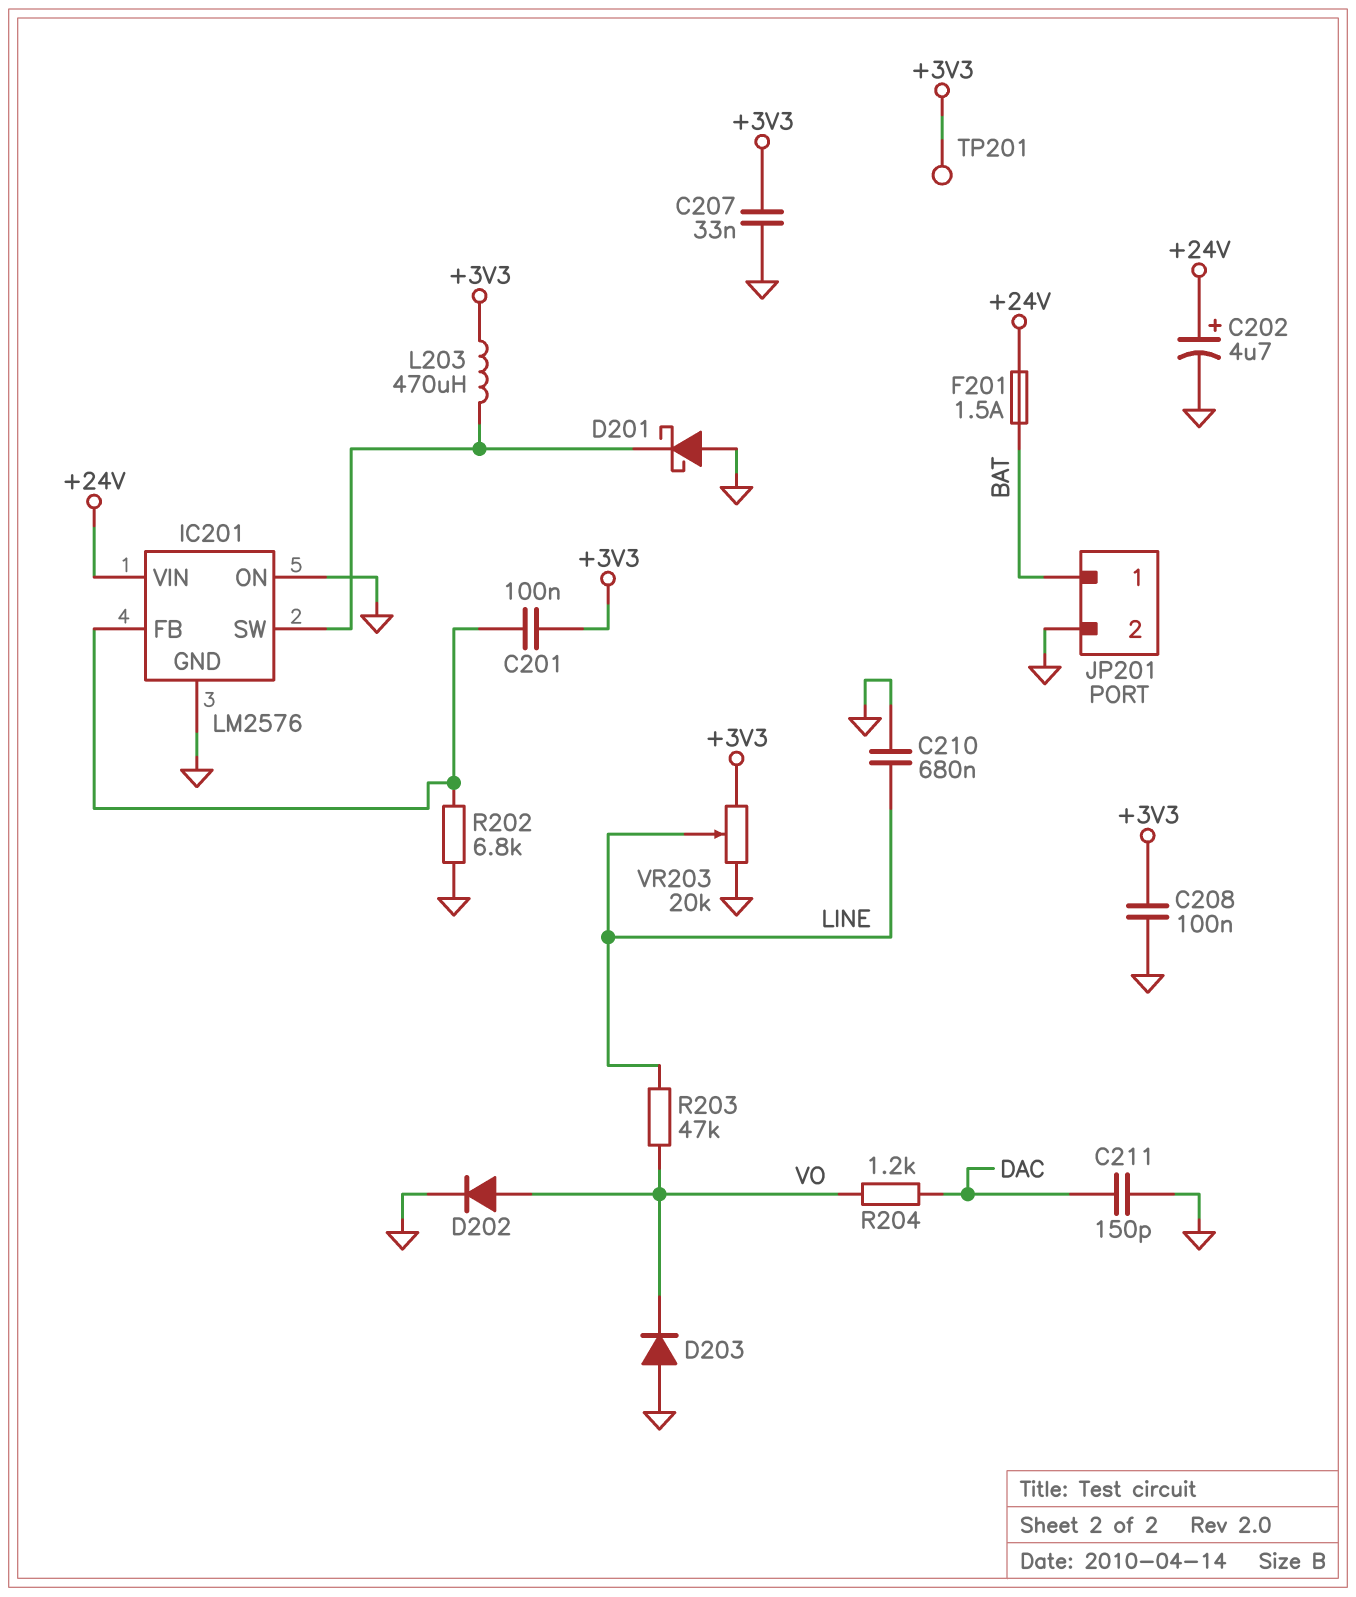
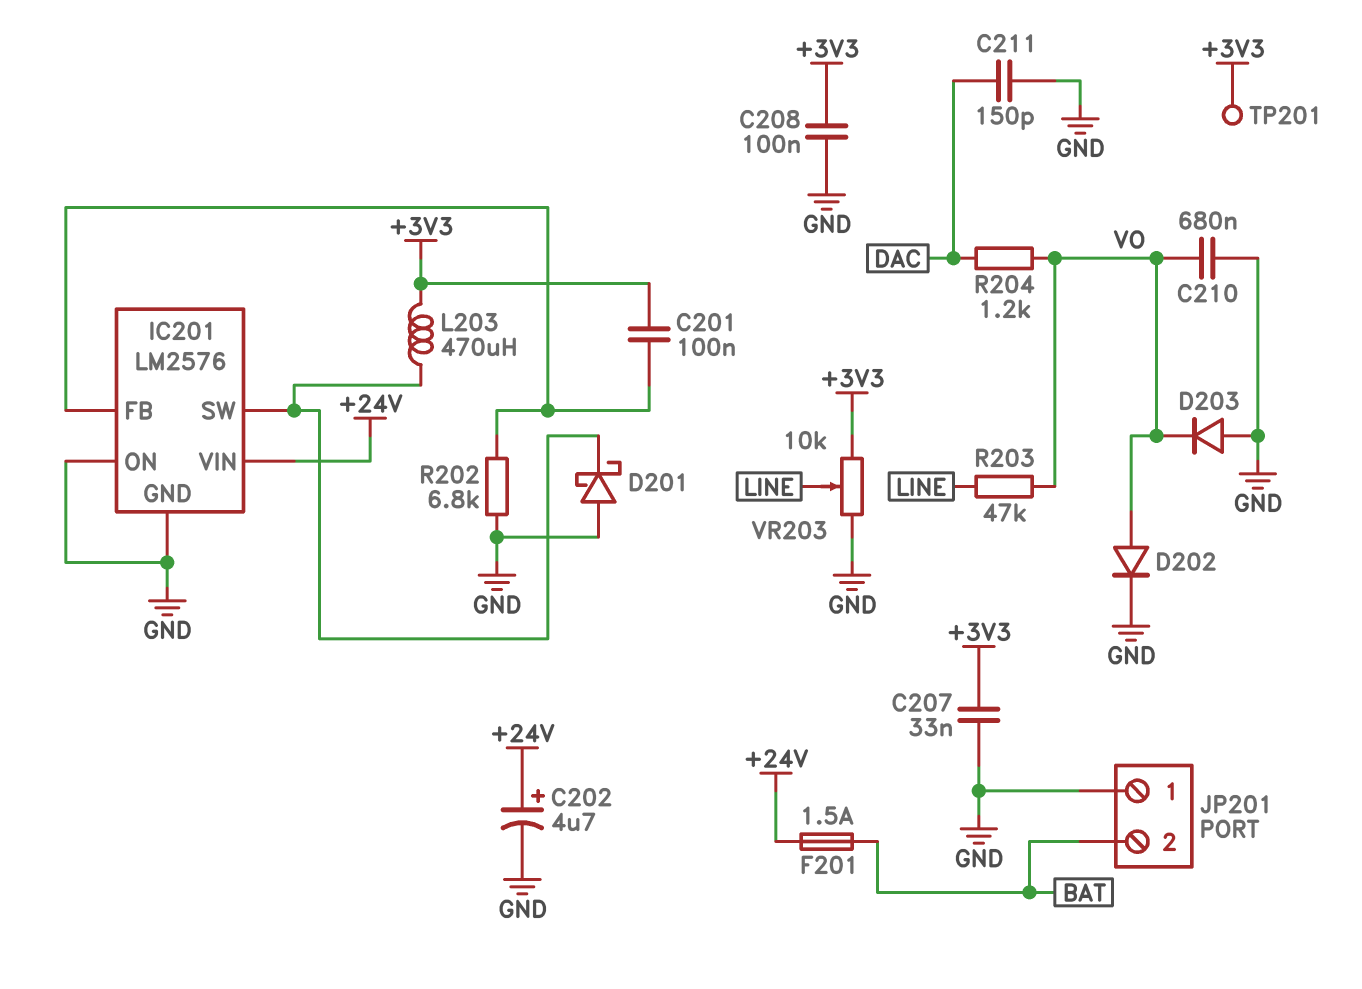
C210: 680nF (GND, LINE) -> 680nF (GND, VO)
JP201 pin 1: BAT -> GND
JP201 pin 2: GND -> BAT
VR203: 20k (+3V3, GND, wiper LINE) -> 10k (+3V3, GND, wiper LINE)

